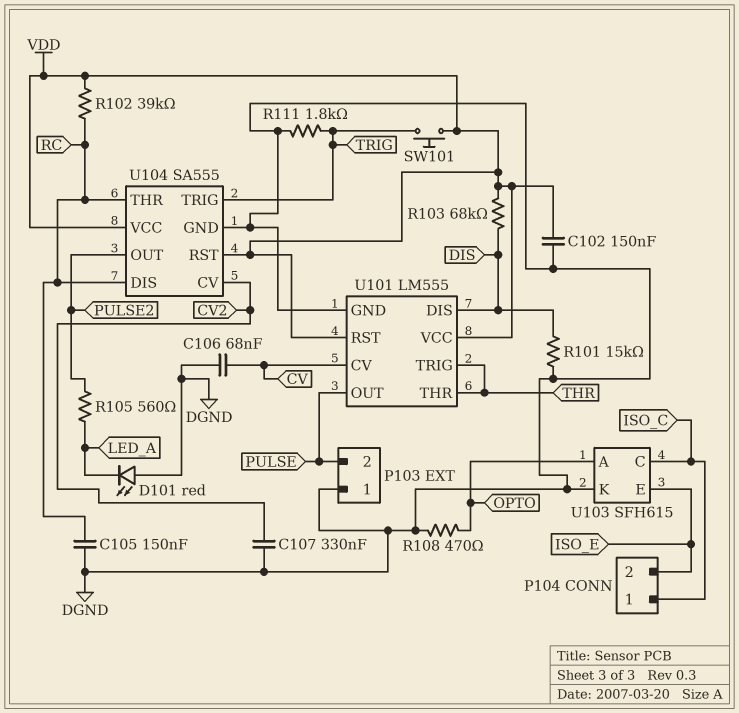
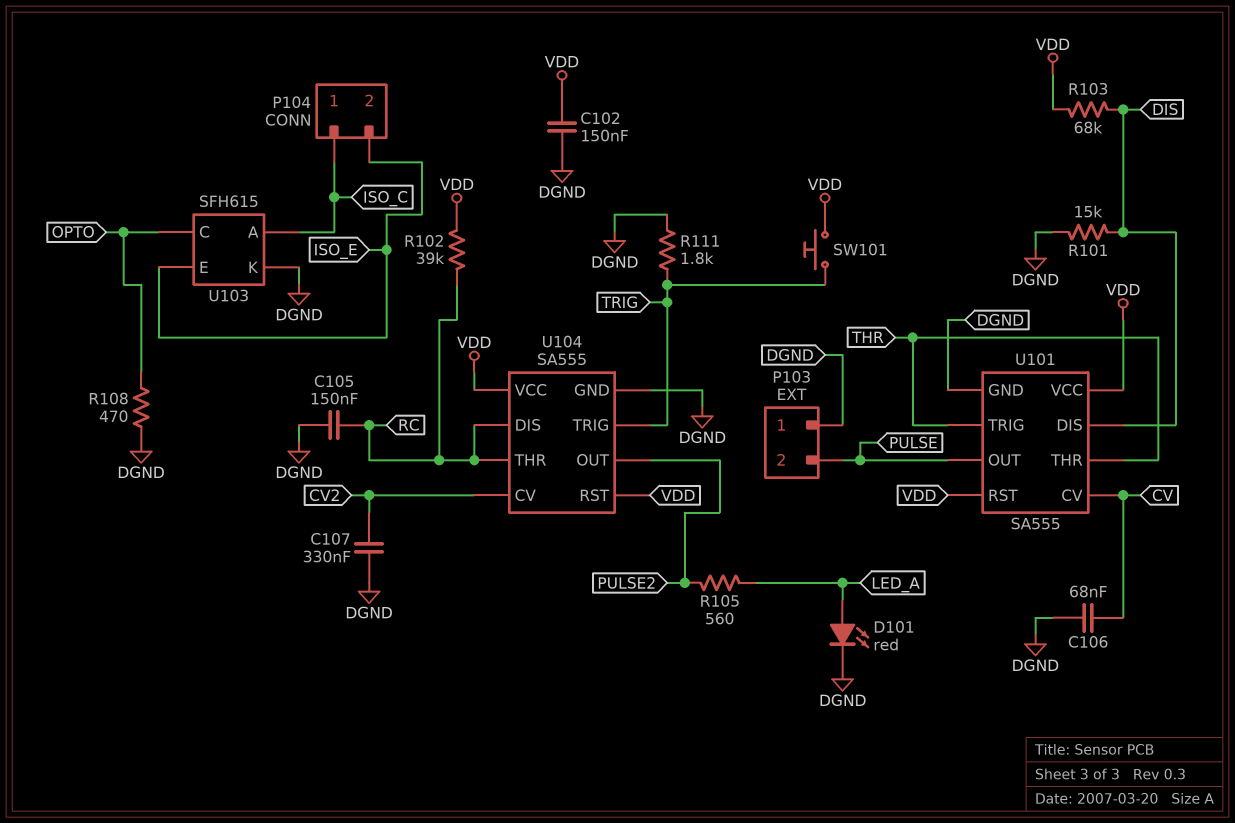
D101: LED red (A DGND, K LED_A) -> LED red (A LED_A, K DGND)
U101: LM555 -> SA555
U103 pin A: OPTO -> ISO_C
U103 pin C: ISO_C -> OPTO

